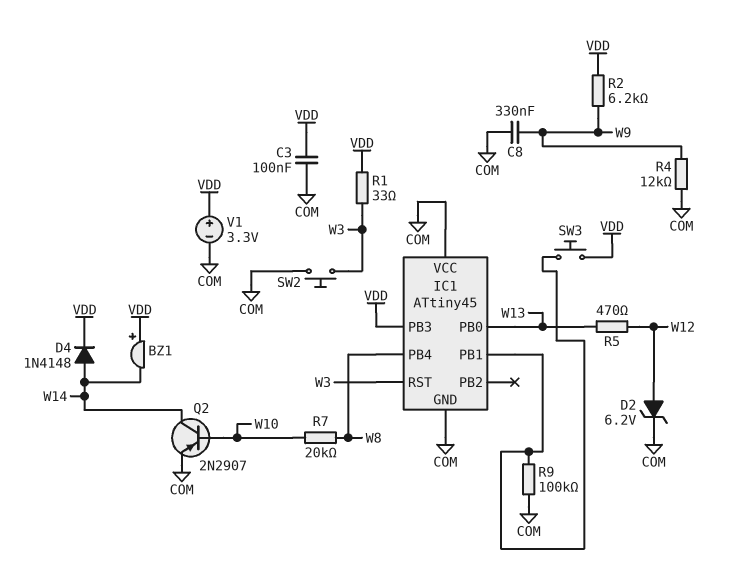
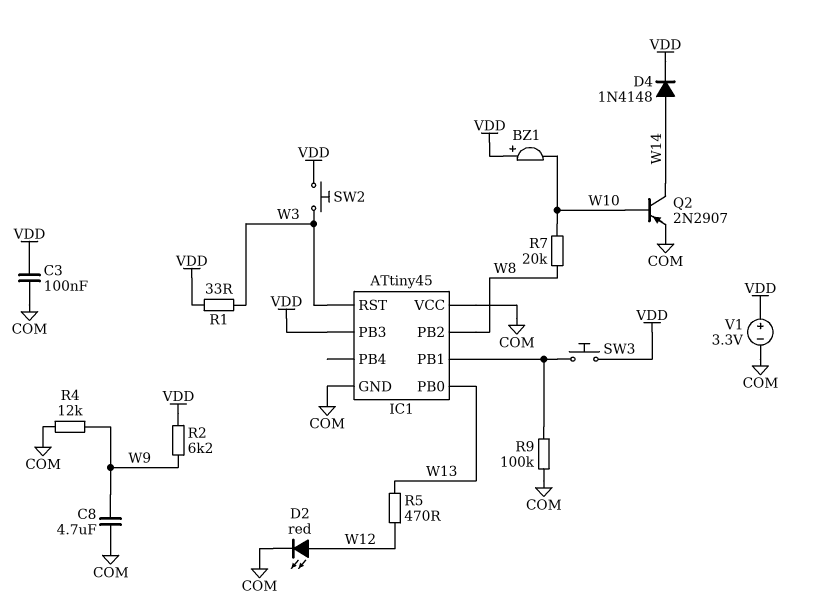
BZ1: buzzer (plus VDD, minus W14) -> buzzer (plus VDD, minus W10)
C8: 330nF (COM, W9) -> 4.7uF (COM, W9)
D2: zener 6.2V (A W12, K COM) -> LED red (A W12, K COM)
IC1 pin PB2: none -> W8
IC1 pin PB4: W8 -> none
SW2: button (COM, W3) -> button (VDD, W3)

